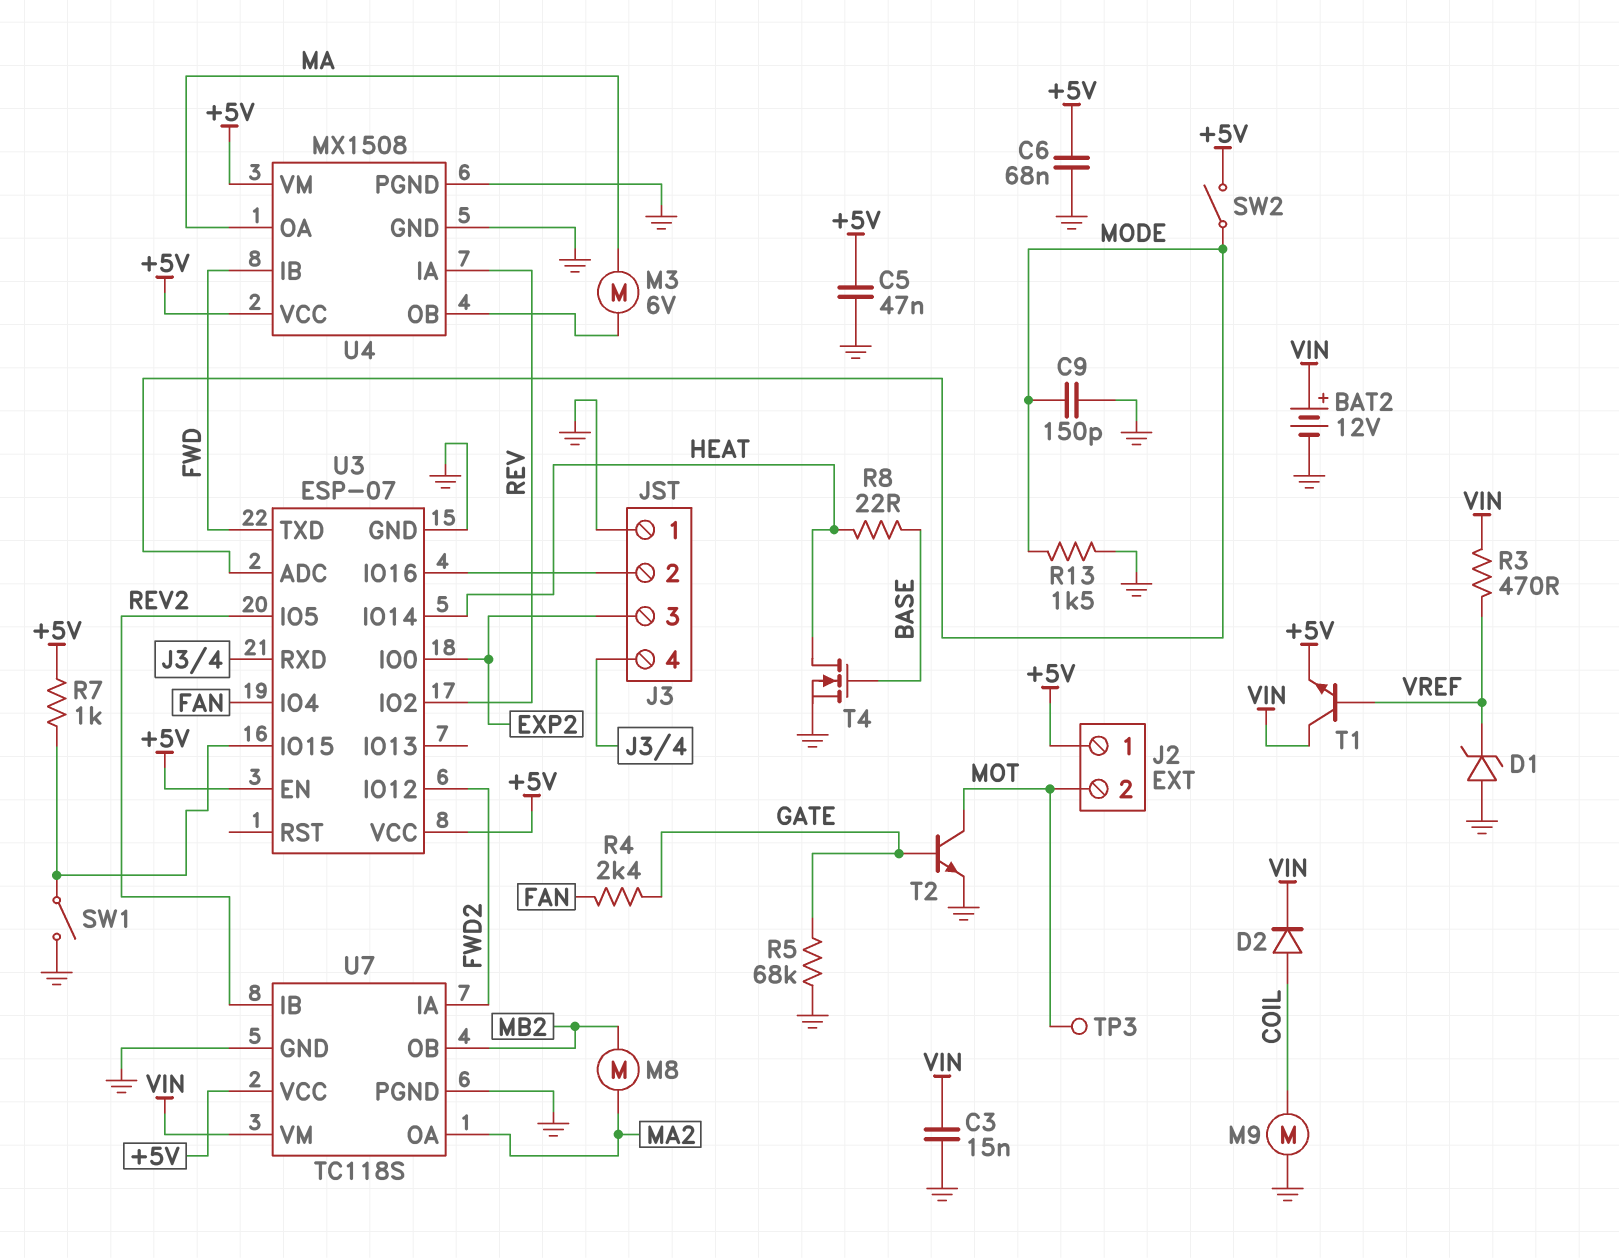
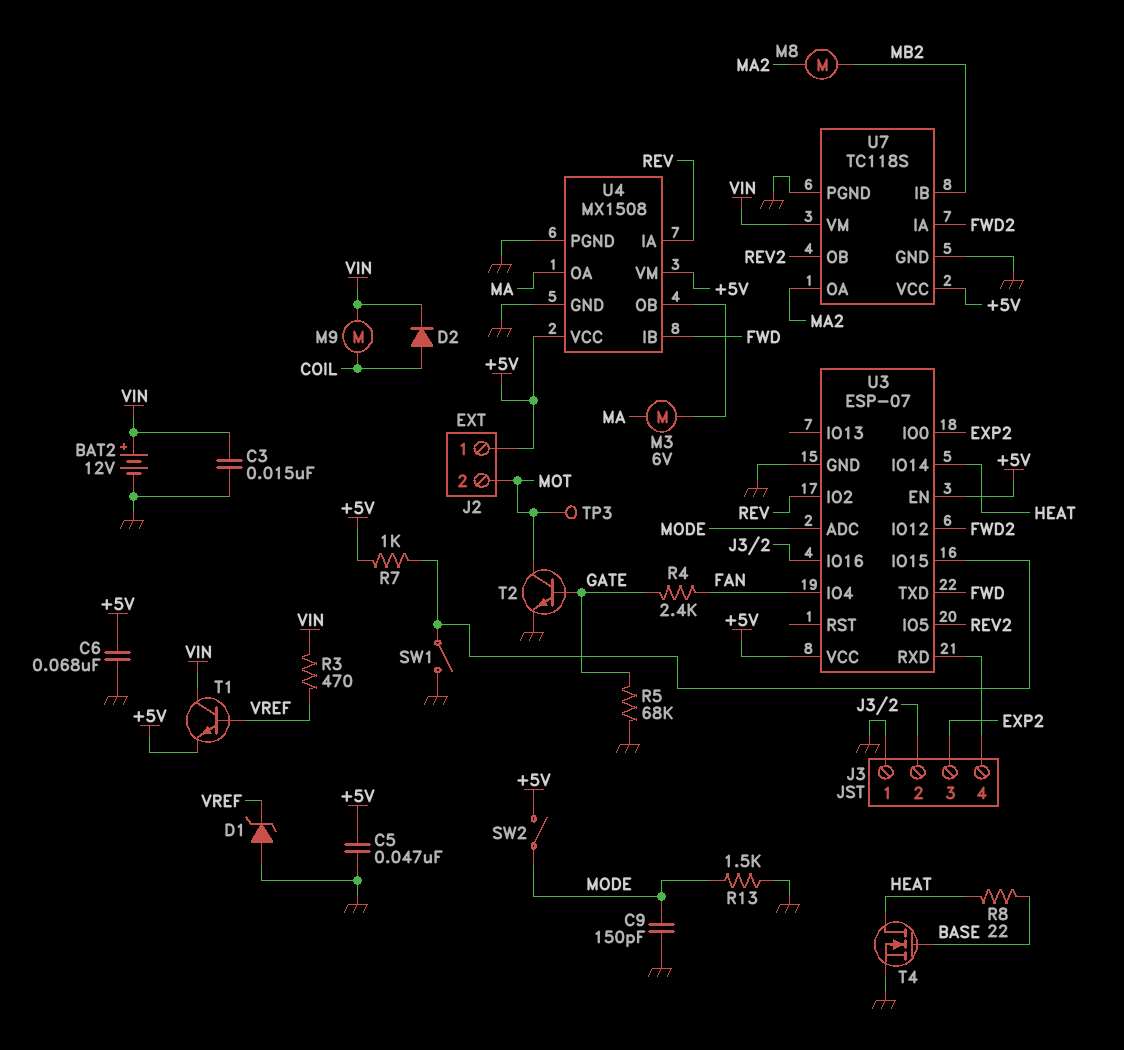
M9: motor (COIL, GND) -> motor (COIL, VIN)
U7 pin IB: REV2 -> MB2
U7 pin OB: MB2 -> REV2

